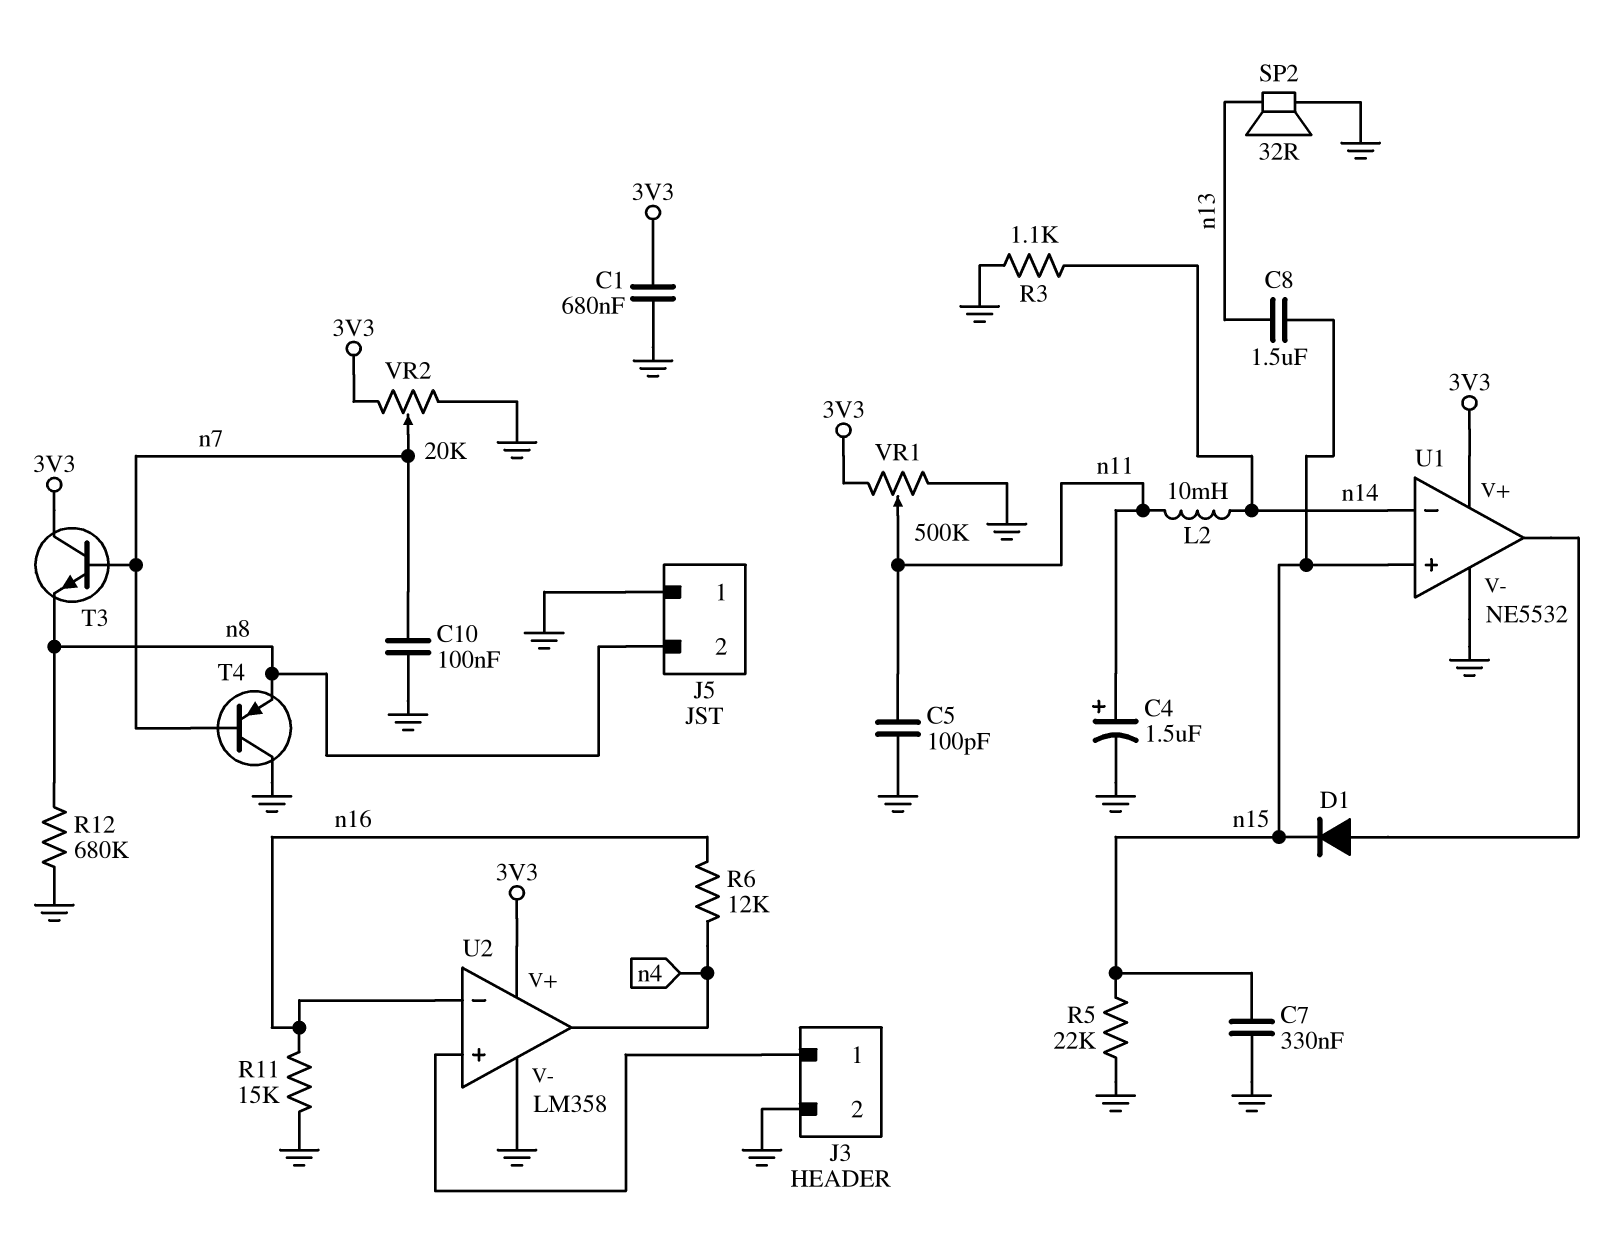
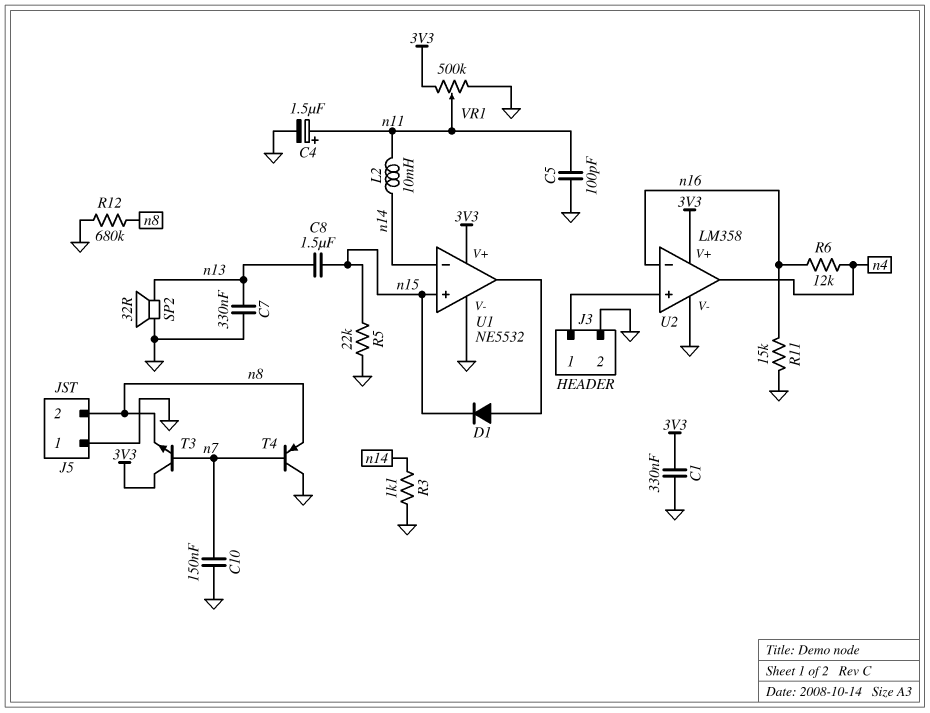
C1: 680nF (3V3, GND) -> 330nF (3V3, GND)
C7: 330nF (GND, n15) -> 330nF (GND, n13)
C10: 100nF (GND, n7) -> 150nF (GND, n7)
VR2: 20k (3V3, GND, wiper n7) -> none

